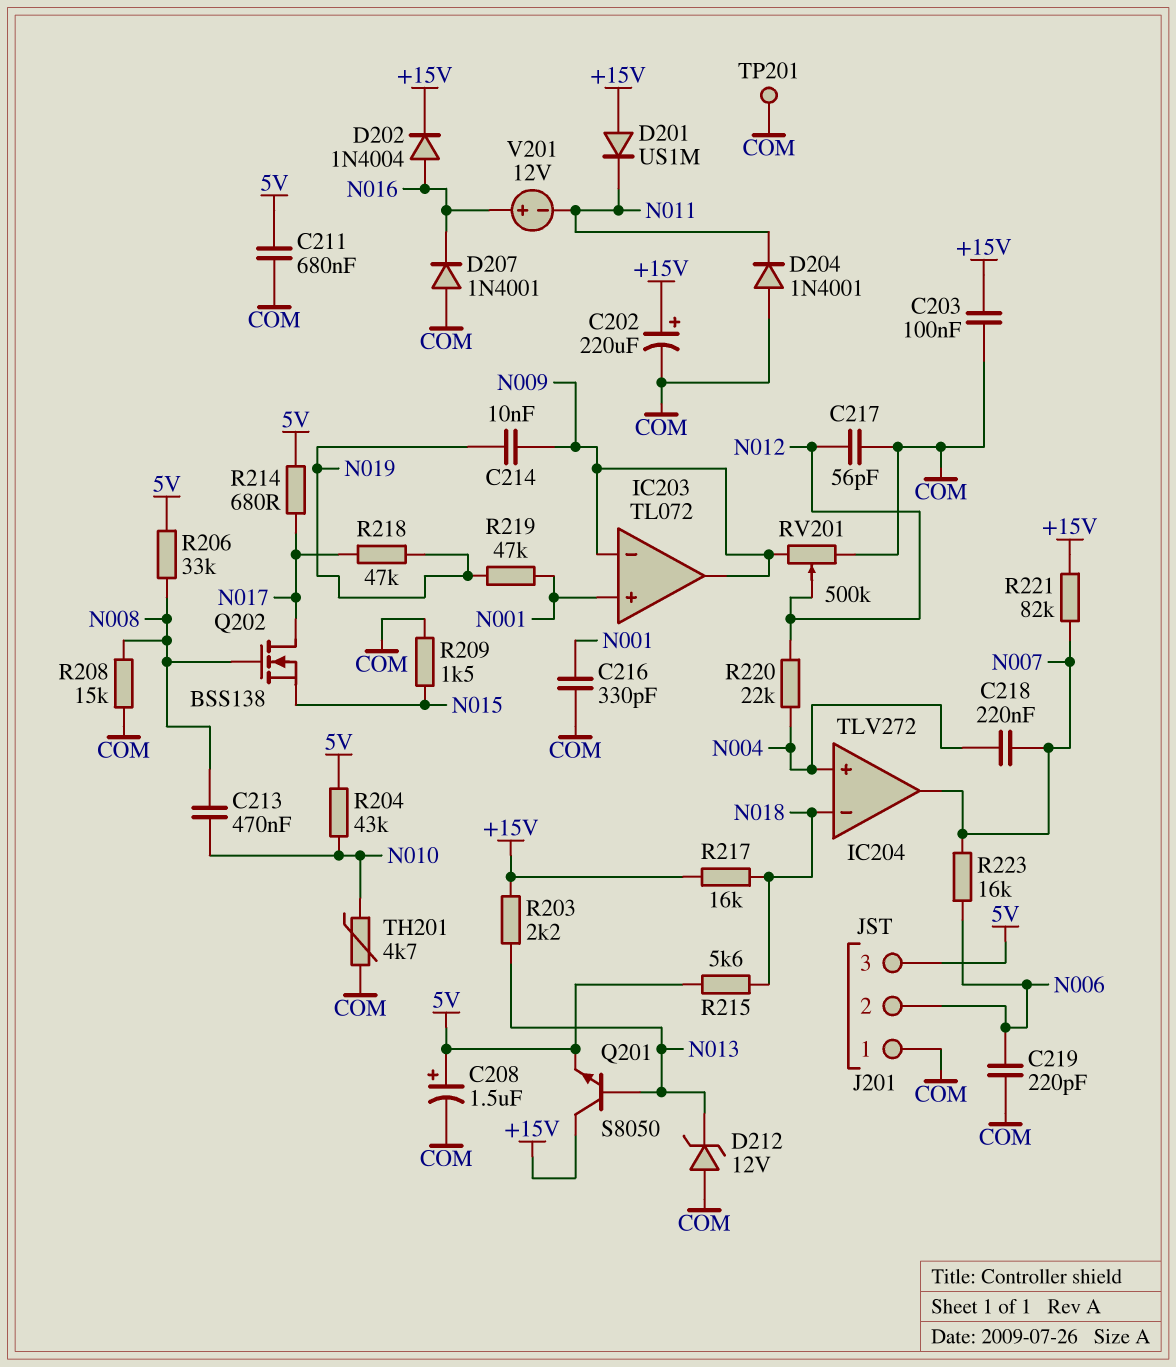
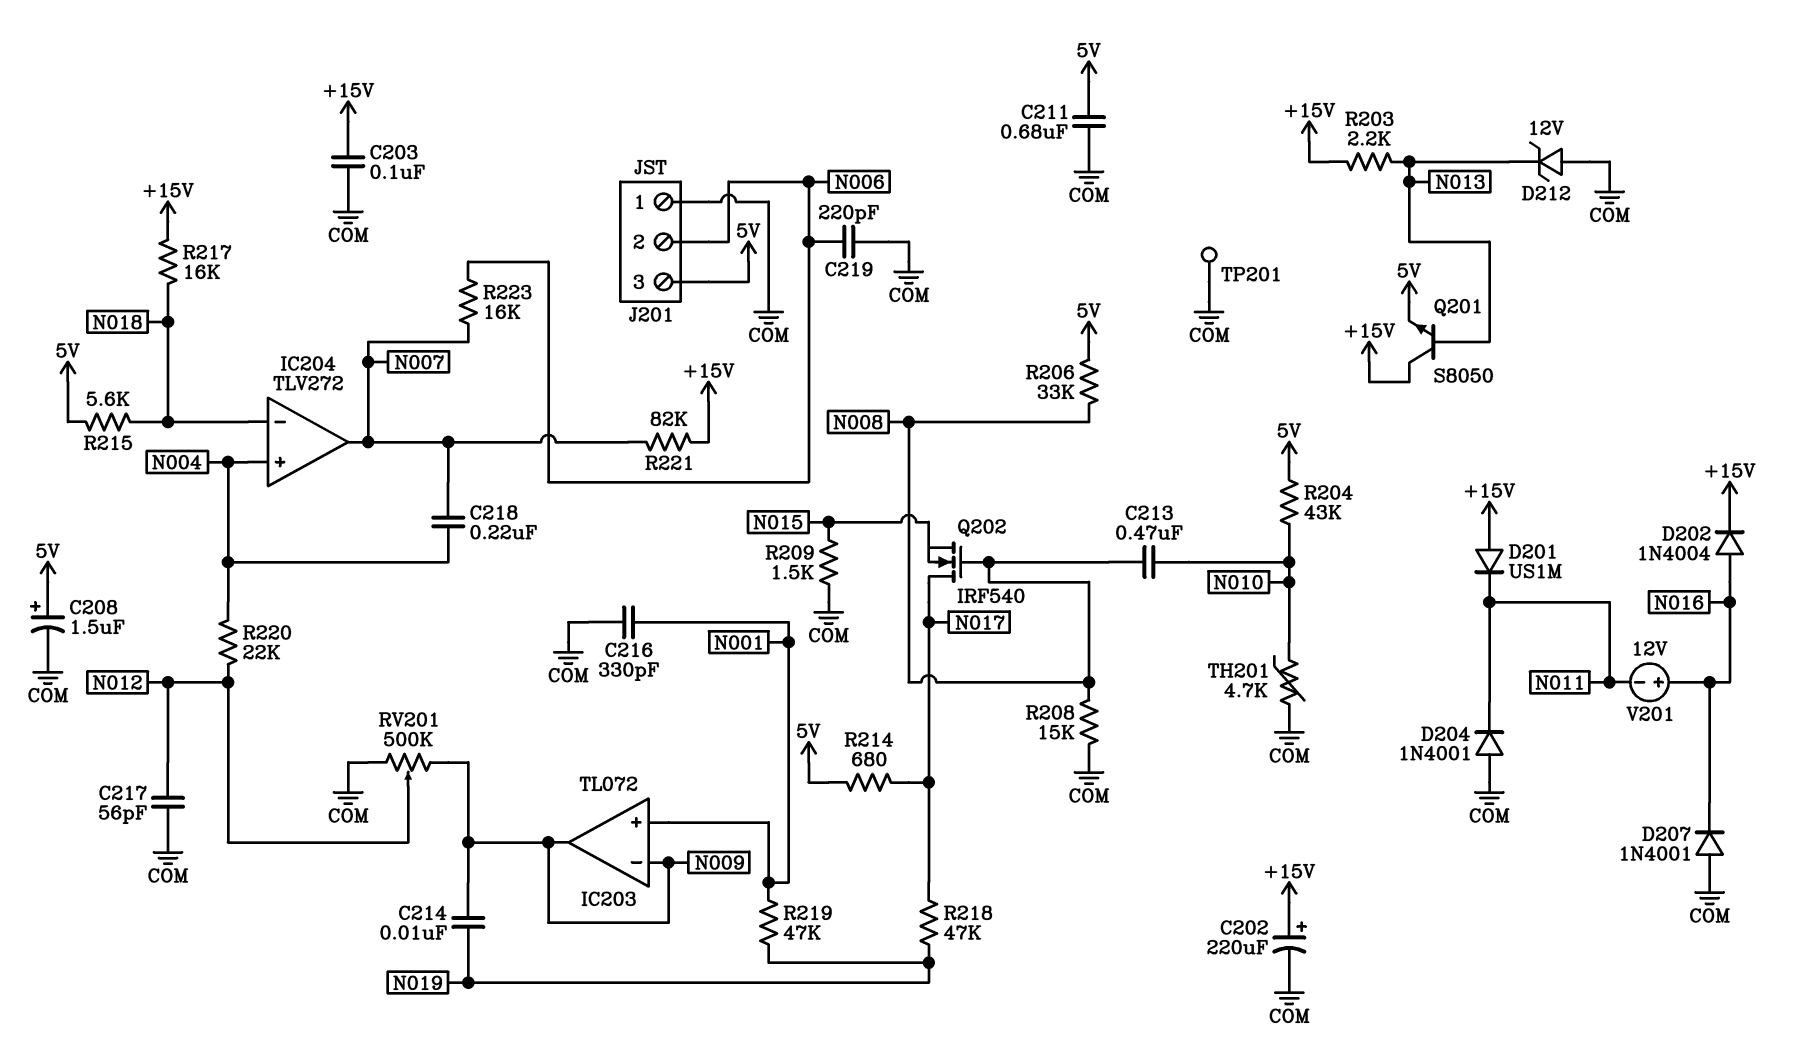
Q202: NMOS BSS138 (G N008, D N017, S N015) -> NMOS IRF540 (G N008, D N017, S N015)

